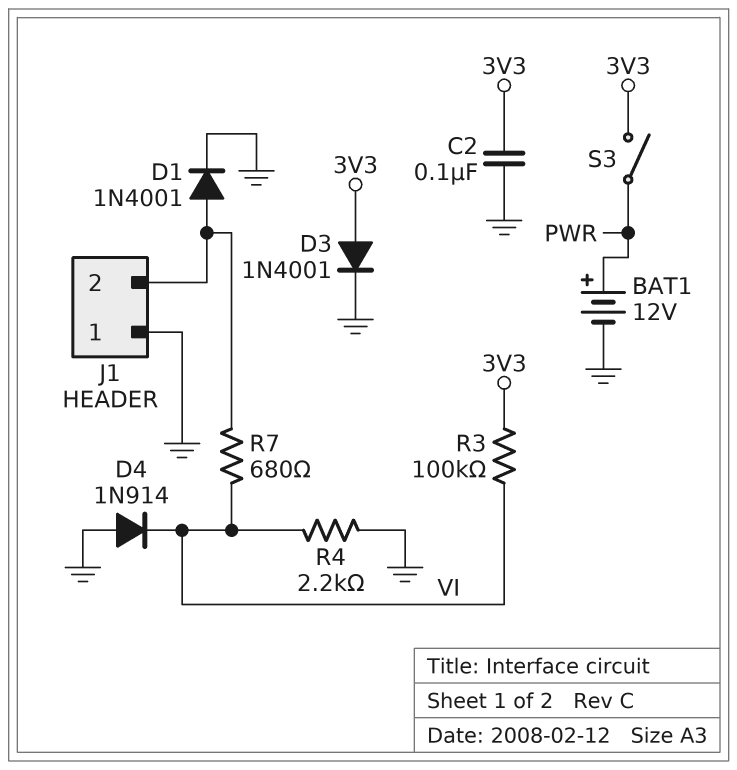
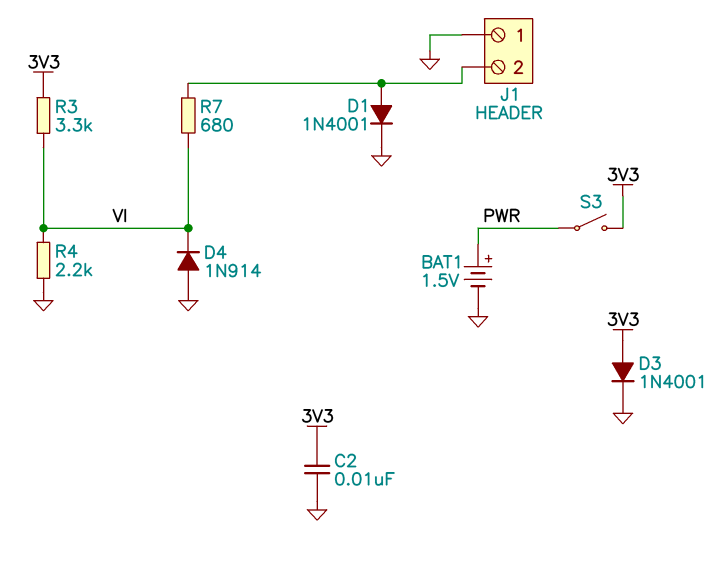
BAT1: 12V (plus PWR, minus GND) -> 1.5V (plus PWR, minus GND)
C2: 100nF (3V3, GND) -> 10nF (3V3, GND)
R3: 100k (3V3, VI) -> 3.3k (3V3, VI)

